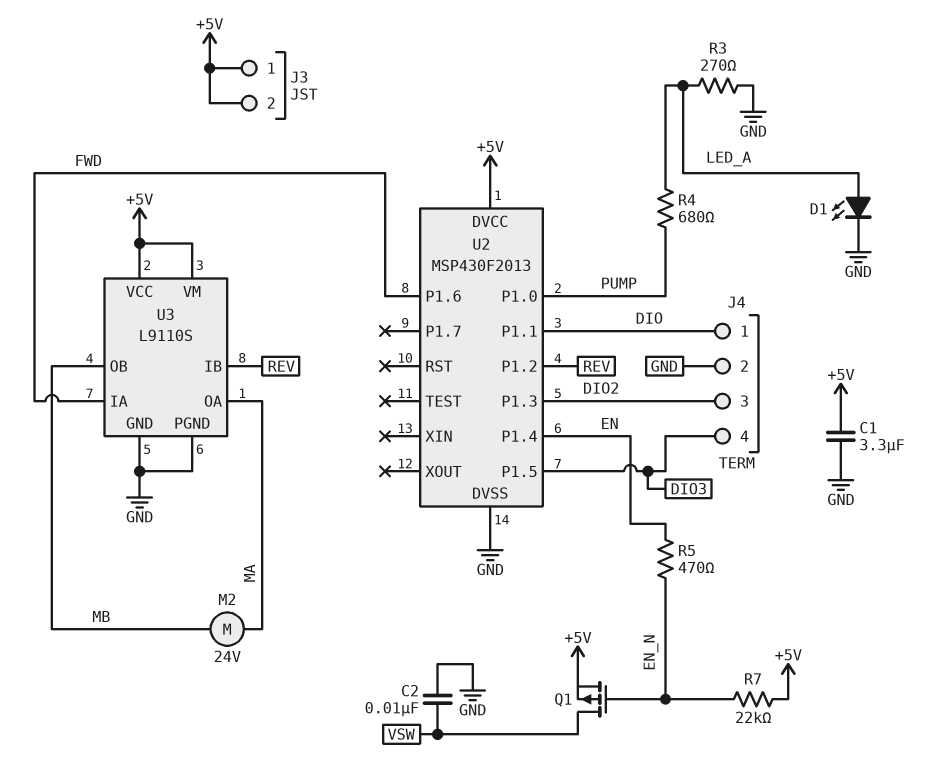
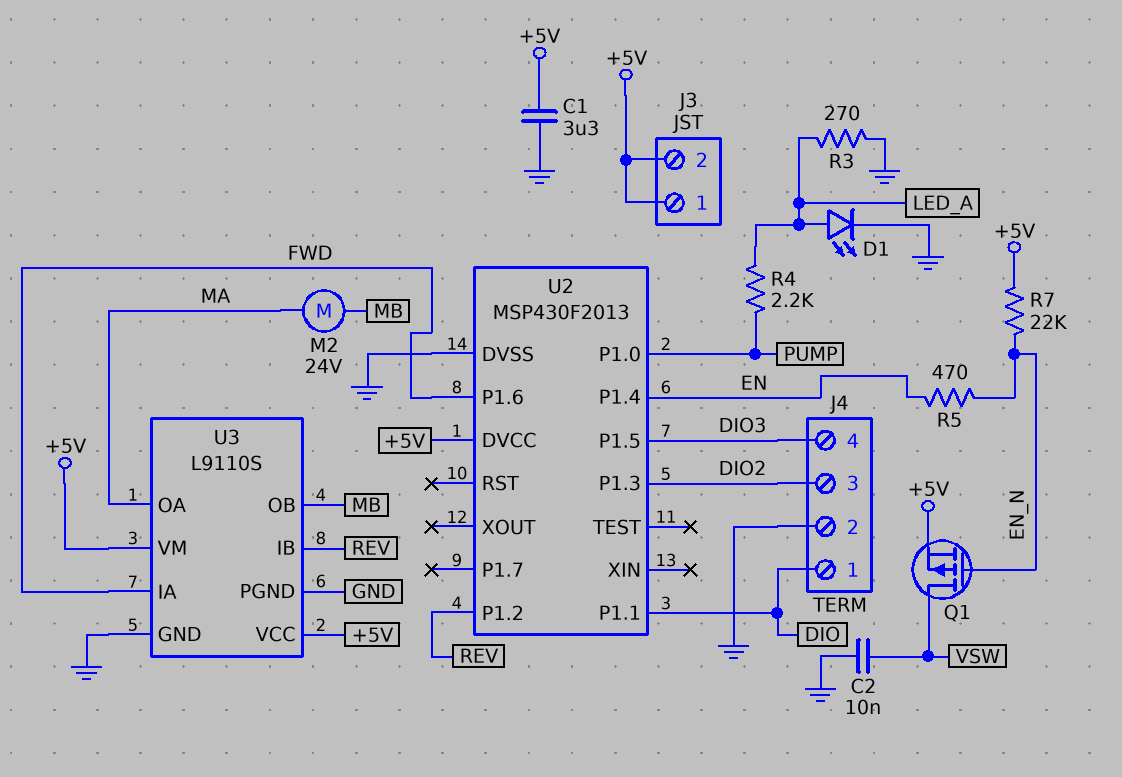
R4: 680 (LED_A, PUMP) -> 2.2k (LED_A, PUMP)

